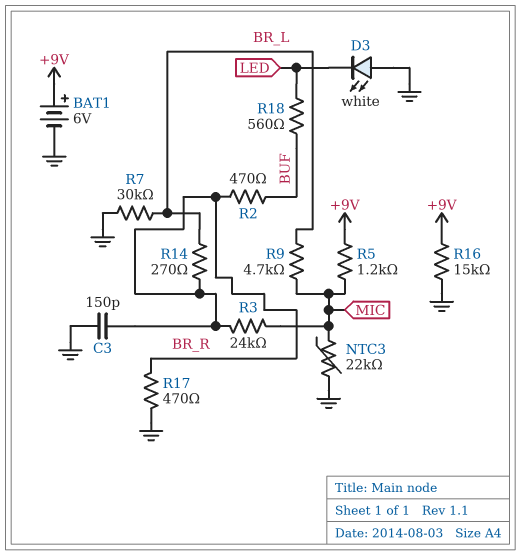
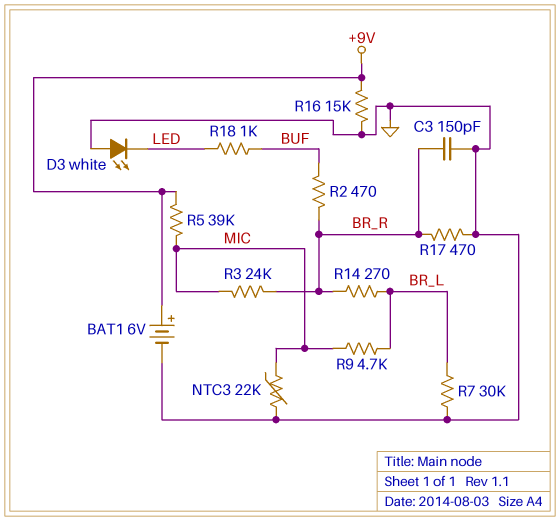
R5: 1.2k (+9V, MIC) -> 39k (+9V, MIC)
R18: 560 (BUF, LED) -> 1k (BUF, LED)

